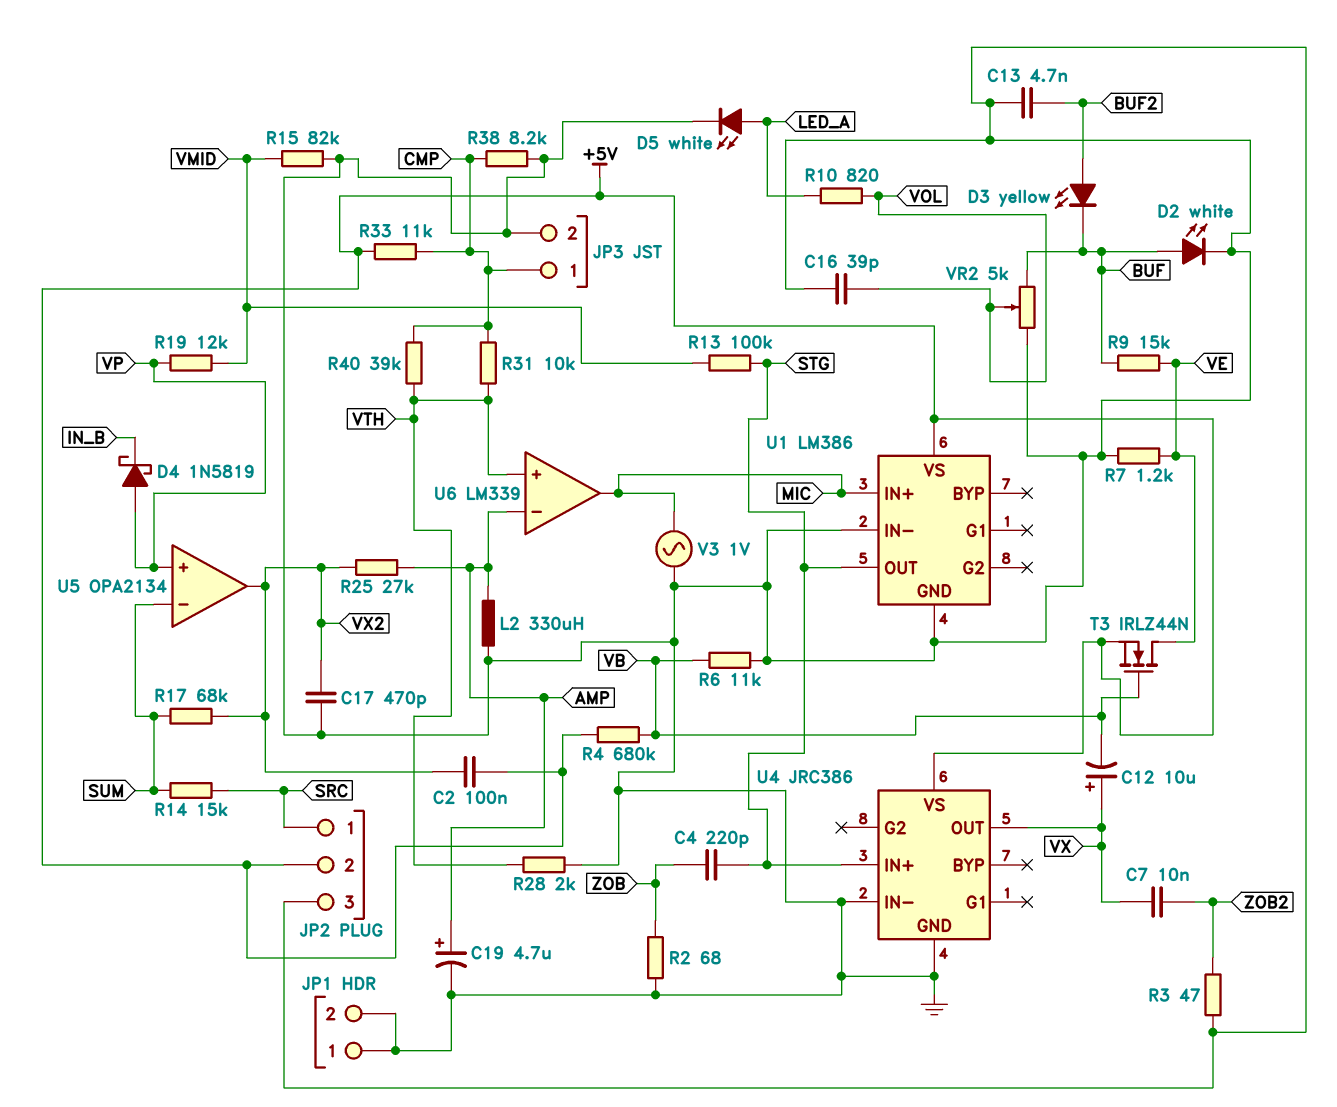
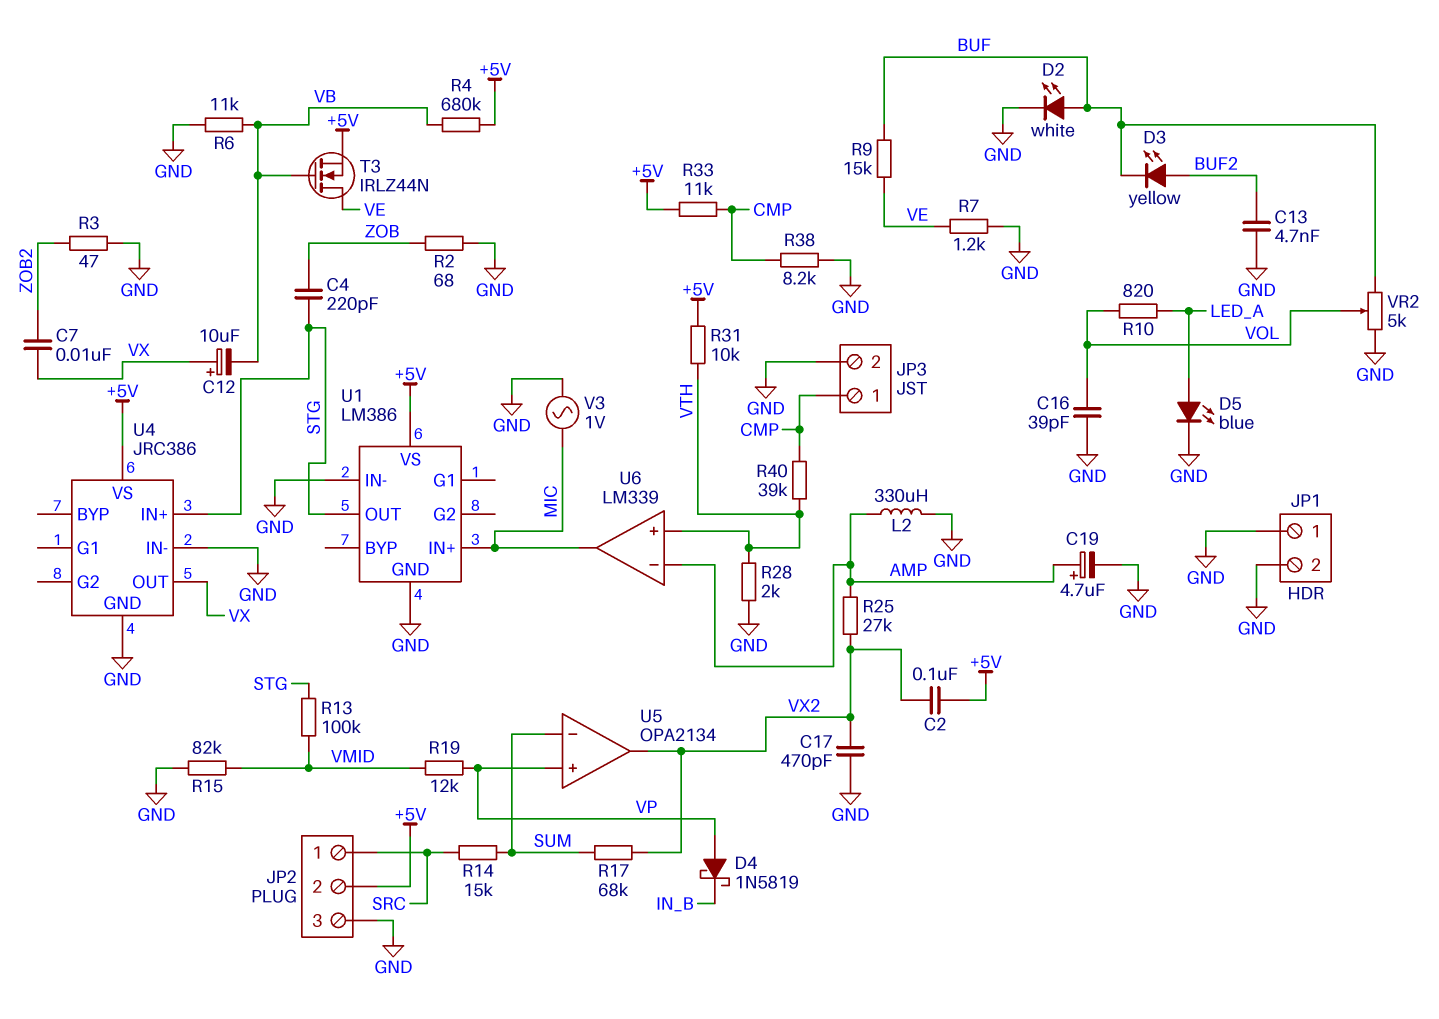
D5: LED white (A LED_A, K GND) -> LED blue (A LED_A, K GND)
R31: 10k (CMP, VTH) -> 10k (+5V, VTH)

